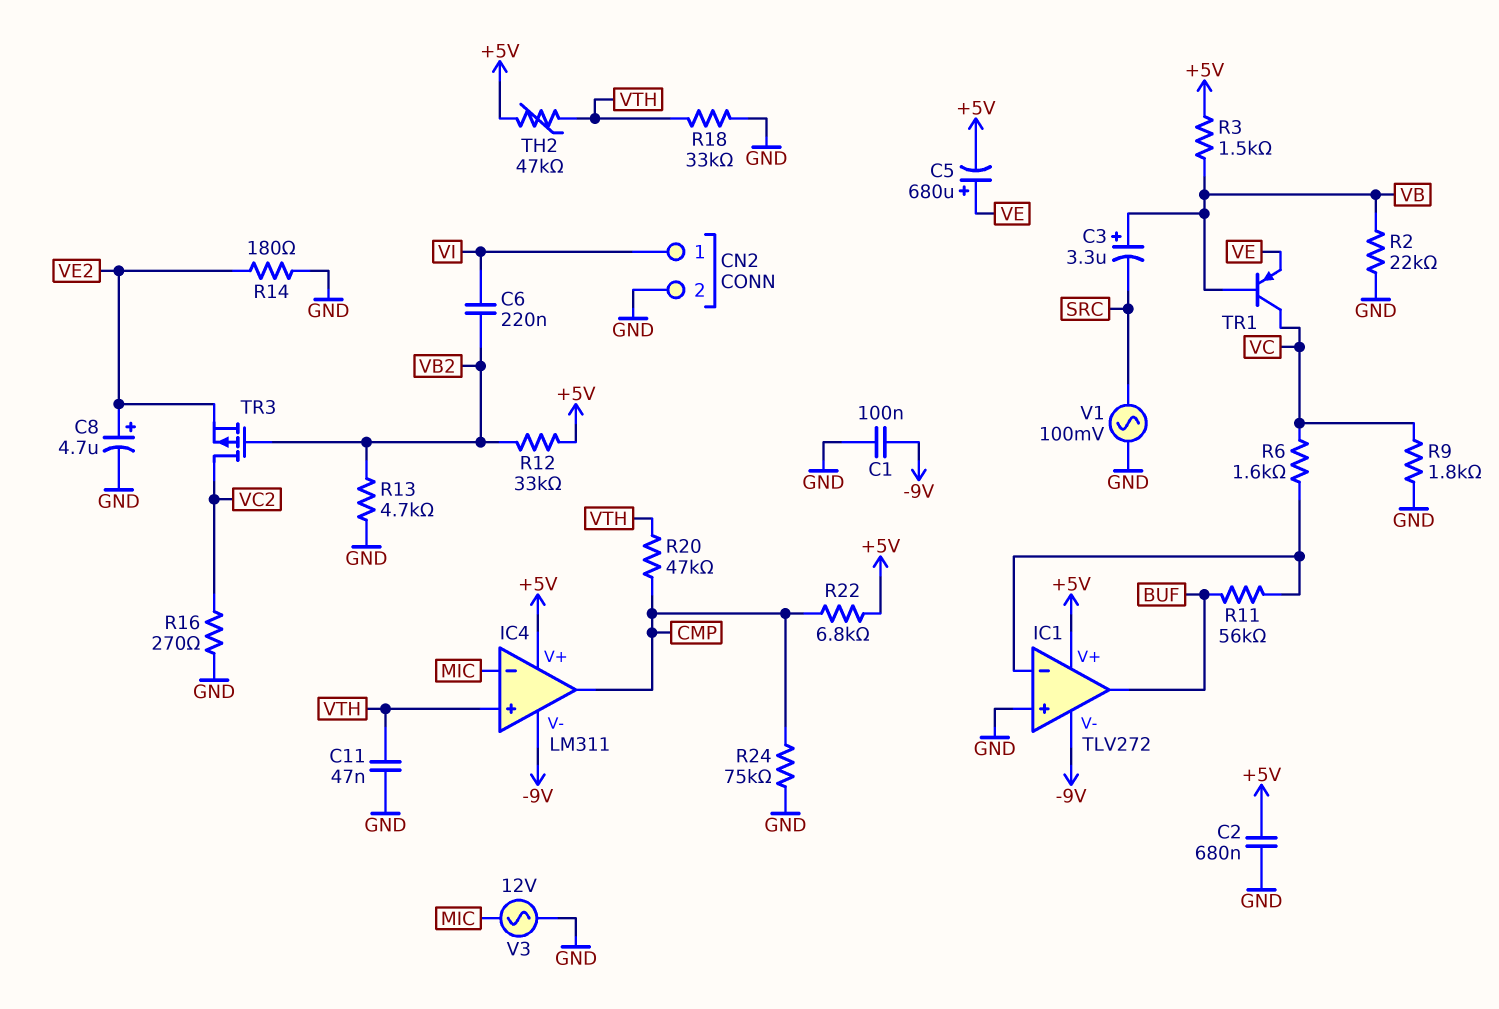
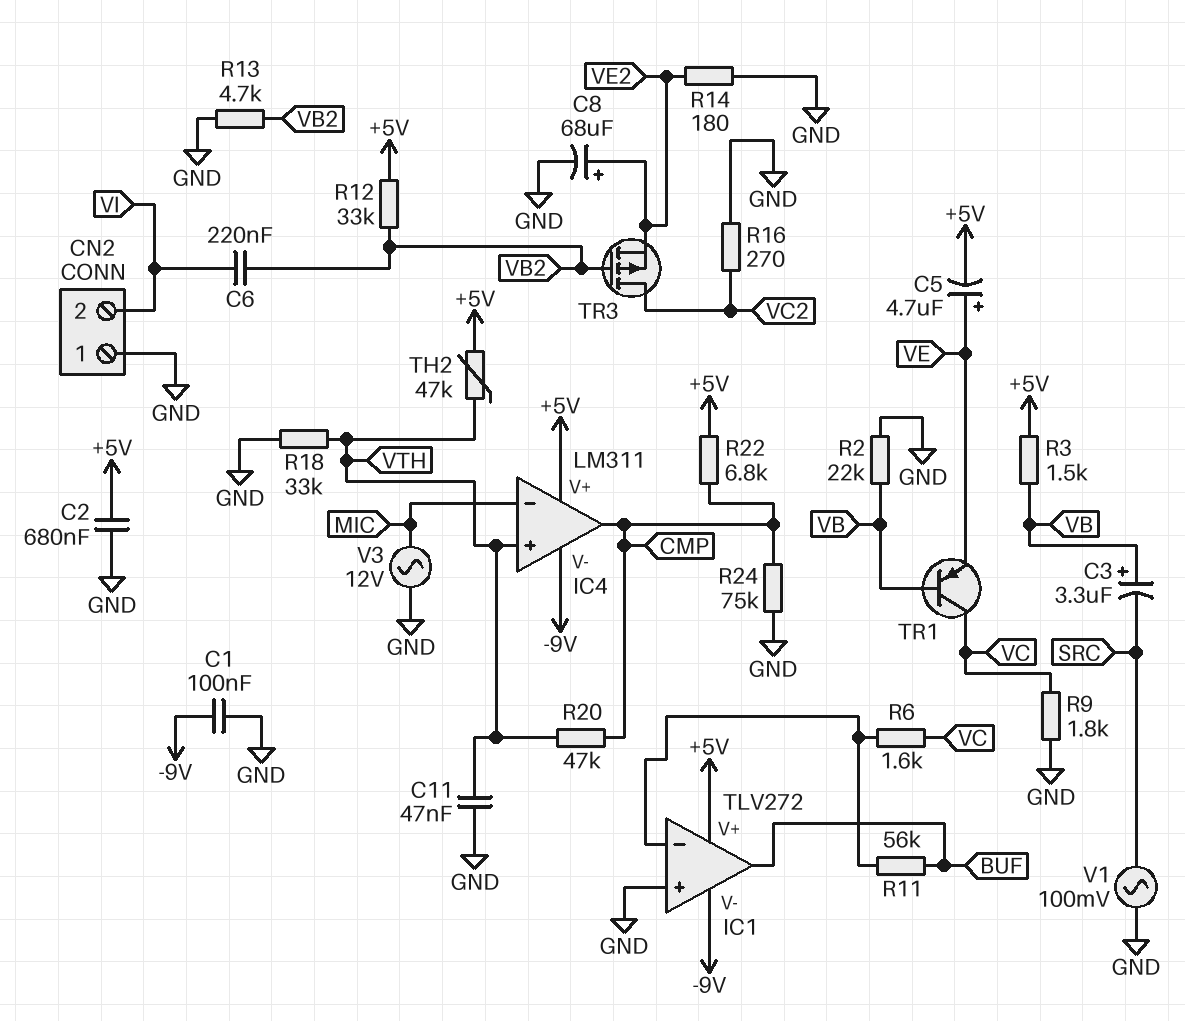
C5: 680uF (plus VE, minus +5V) -> 4.7uF (plus VE, minus +5V)
C8: 4.7uF (plus VE2, minus GND) -> 68uF (plus VE2, minus GND)
CN2 pin 1: VI -> GND
CN2 pin 2: GND -> VI

